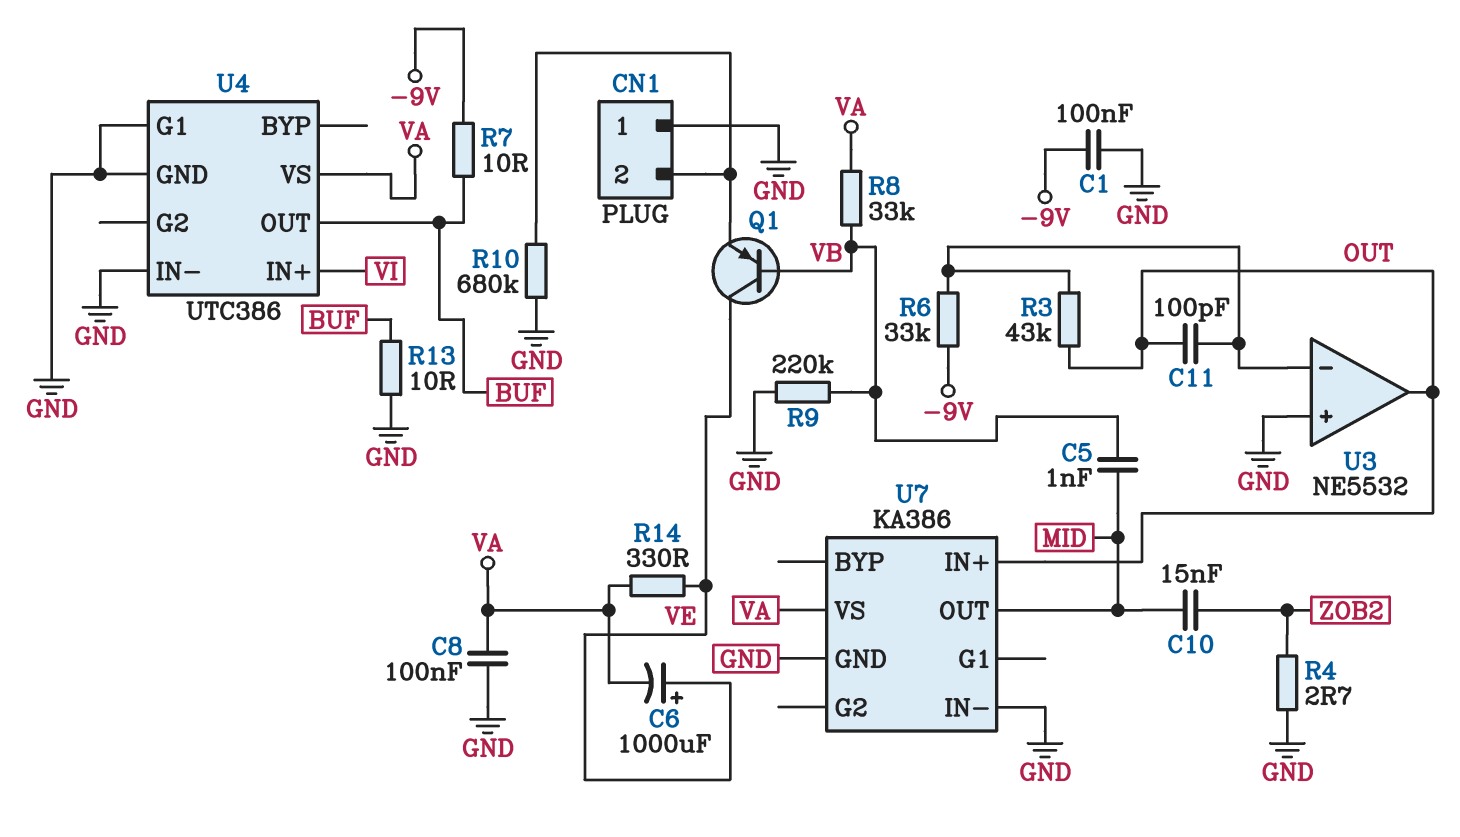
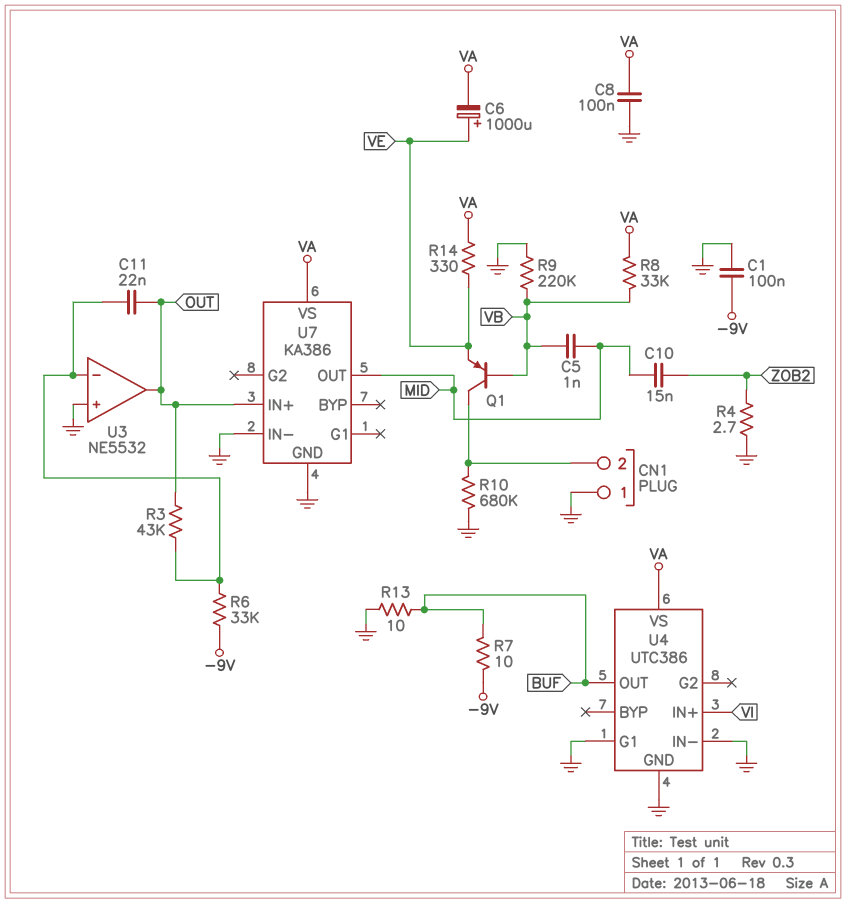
C11: 100pF (OUT, U3/in-) -> 22nF (OUT, U3/in-)
Q1: PNP (B VB, C VE, E CN1/2) -> PNP (B VB, C CN1/2, E VE)

